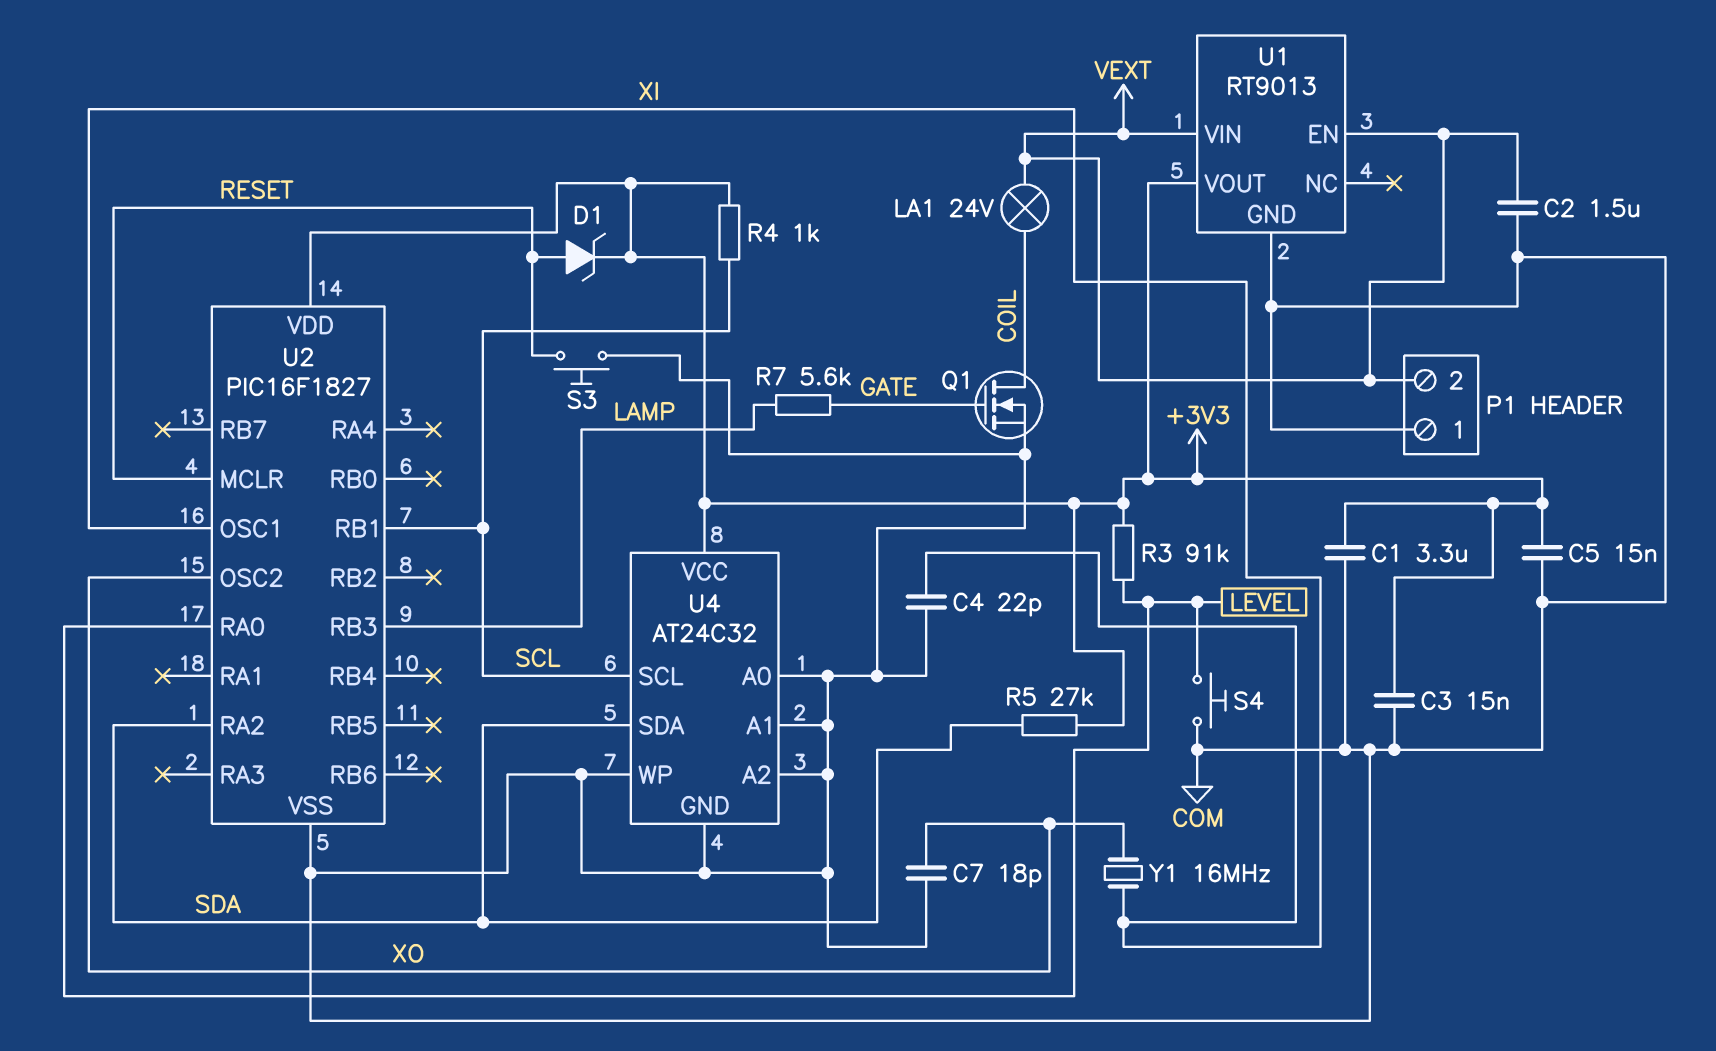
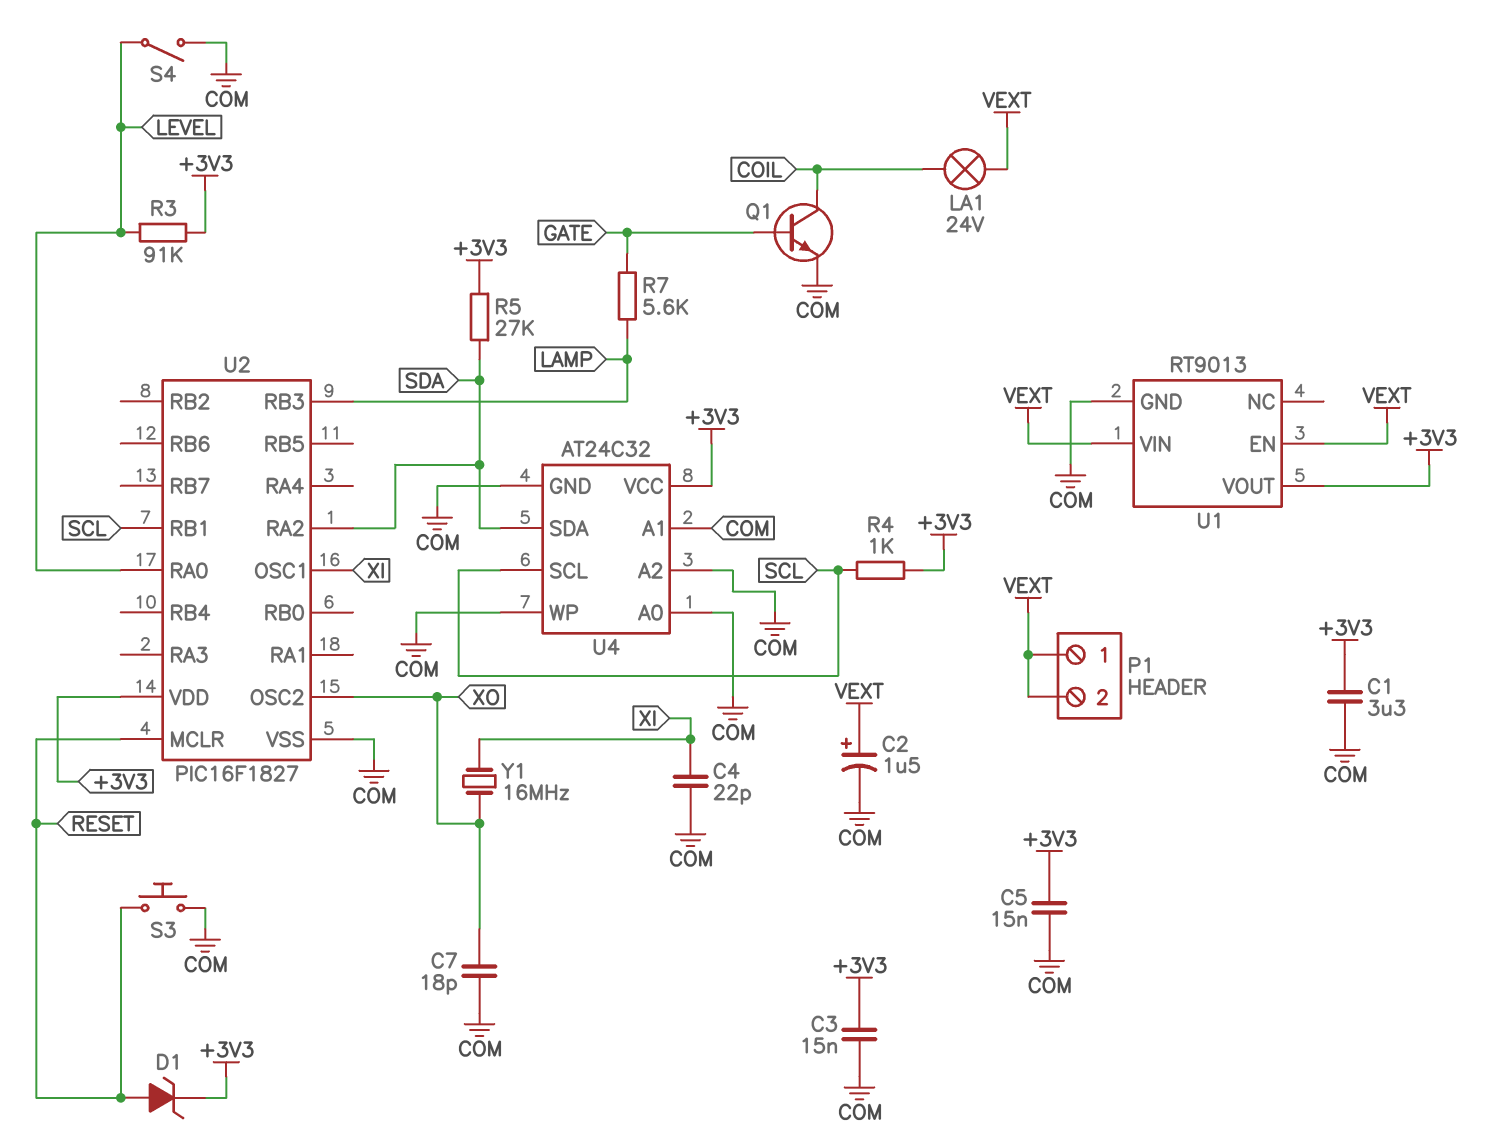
C2: 1.5uF (COM, VEXT) -> 1.5uF (plus VEXT, minus COM)
P1 pin 1: COM -> VEXT
Q1: NMOS (G GATE, D COIL, S COM) -> NPN (B GATE, C COIL, E COM)
S4: button (COM, LEVEL) -> switch (COM, LEVEL)

